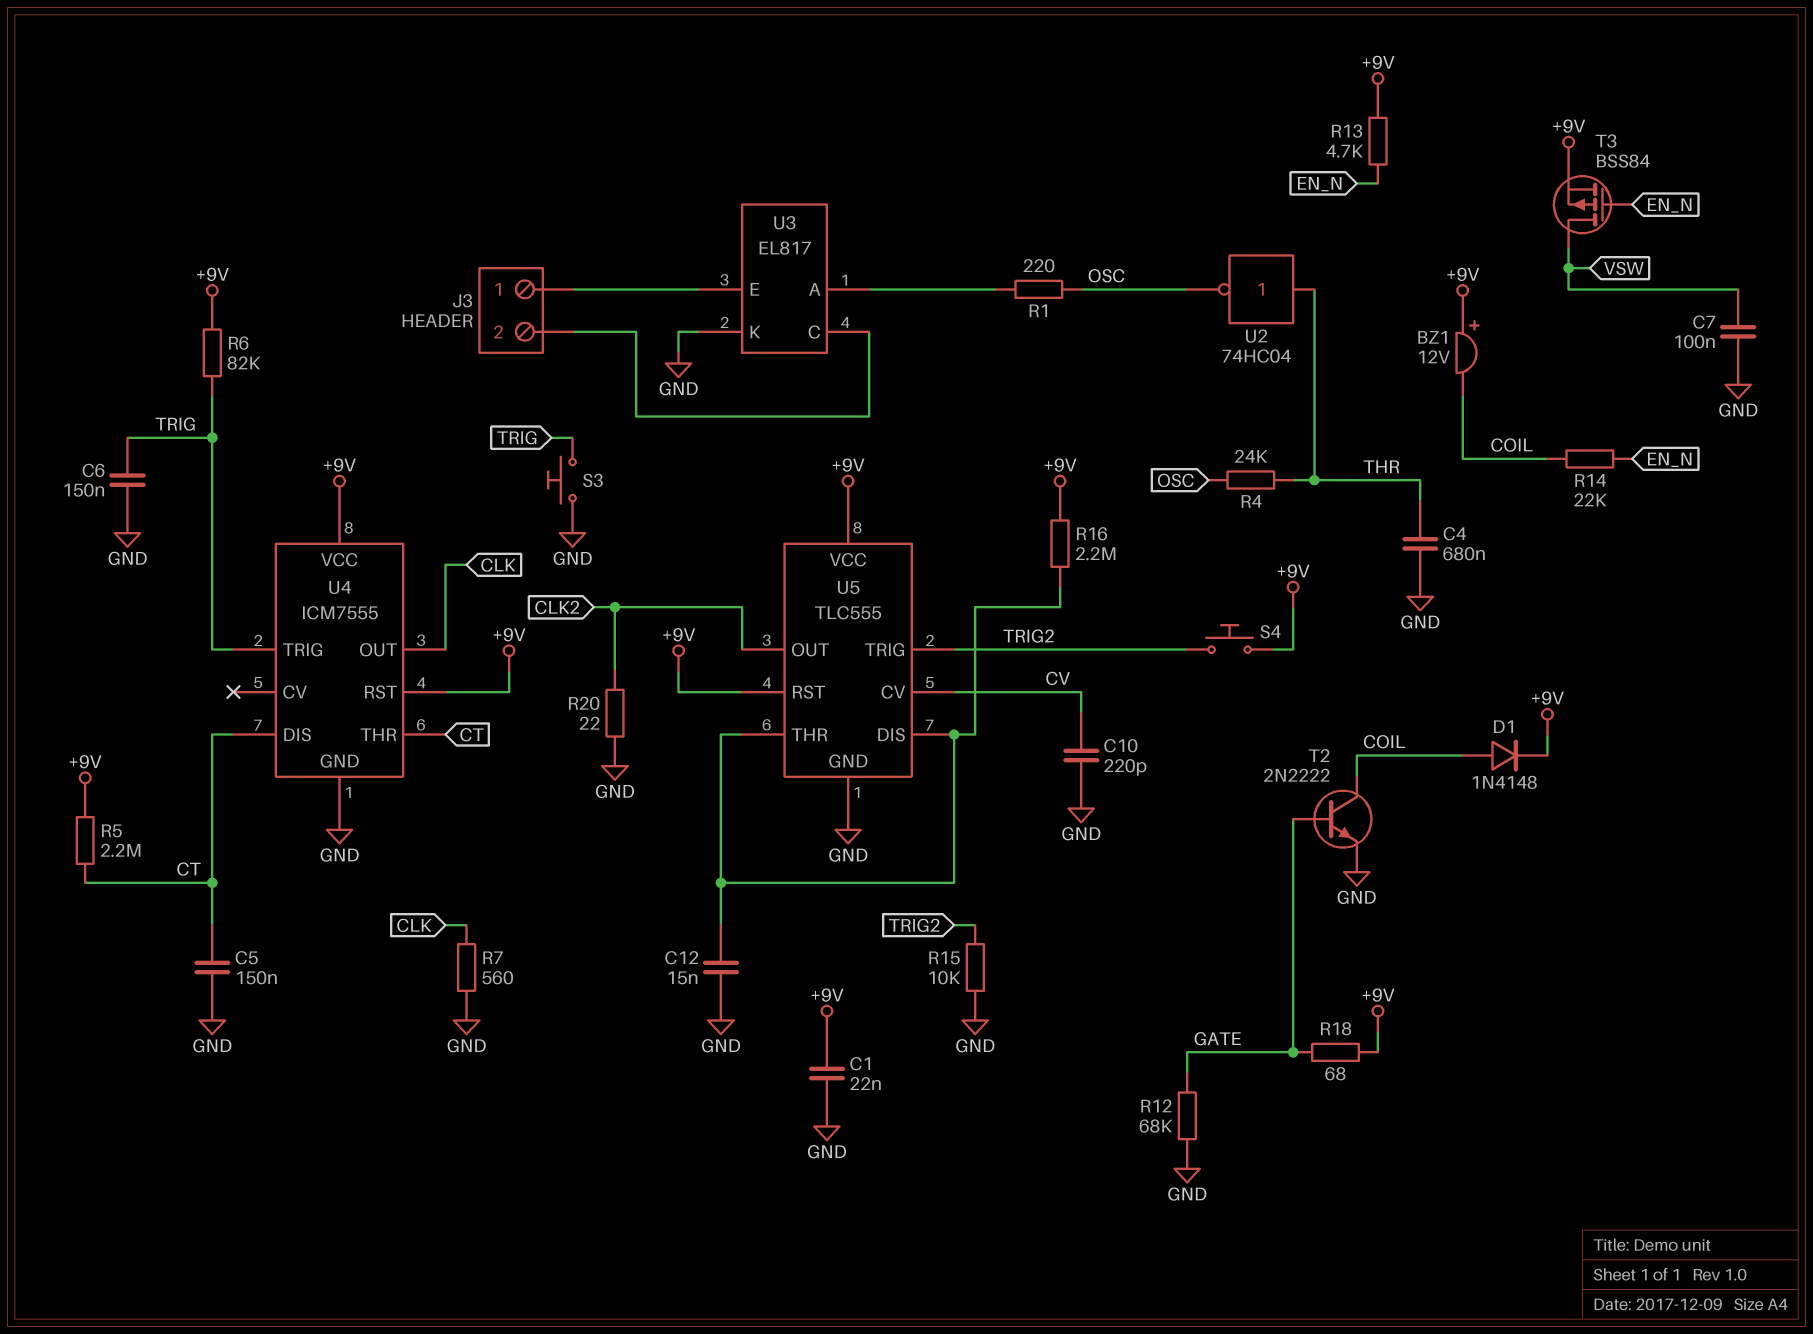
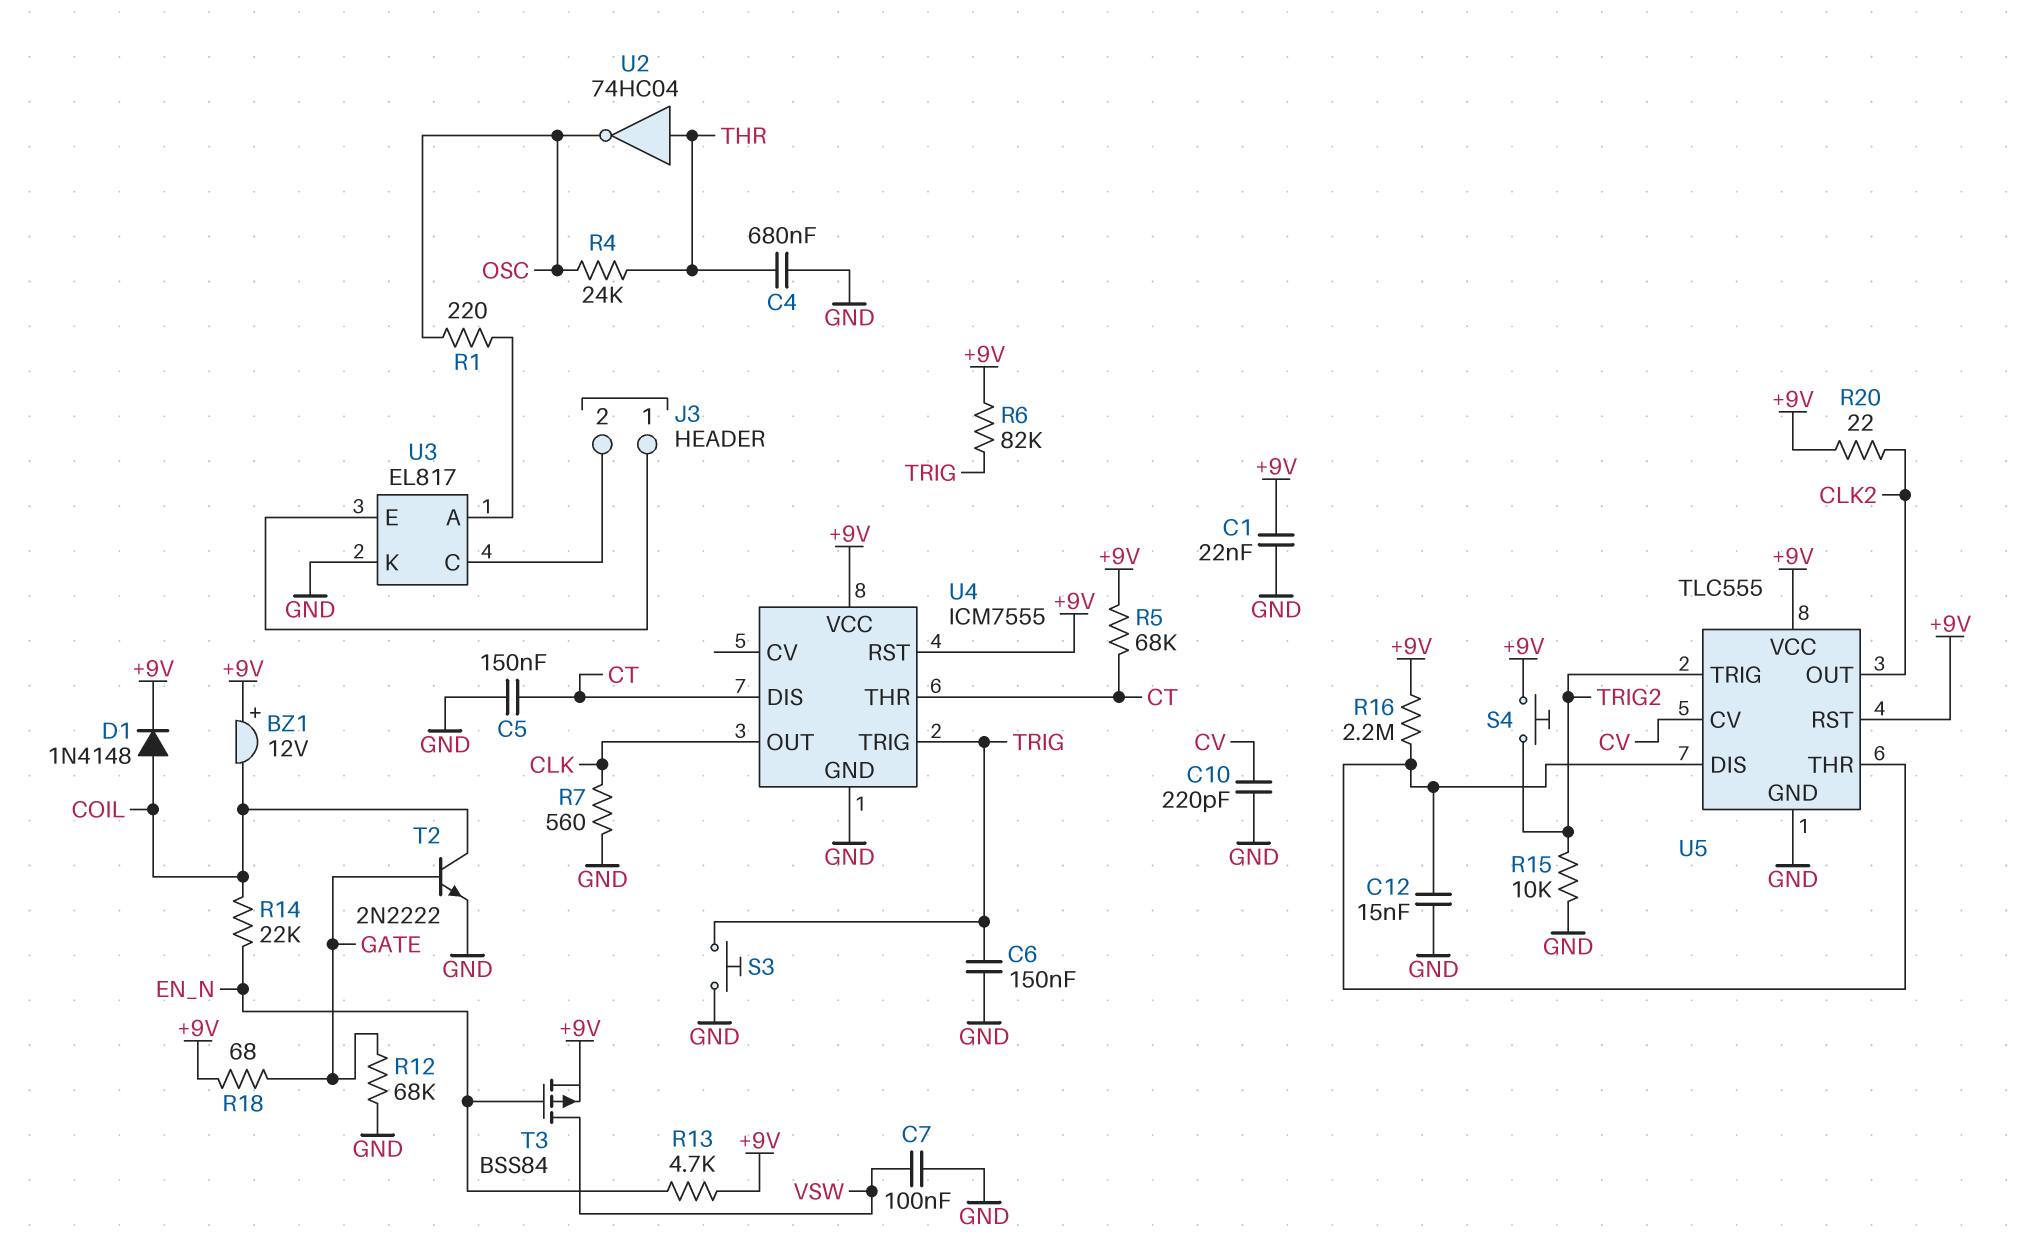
R5: 2.2M (+9V, CT) -> 68k (+9V, CT)
R20: 22 (CLK2, GND) -> 22 (+9V, CLK2)

